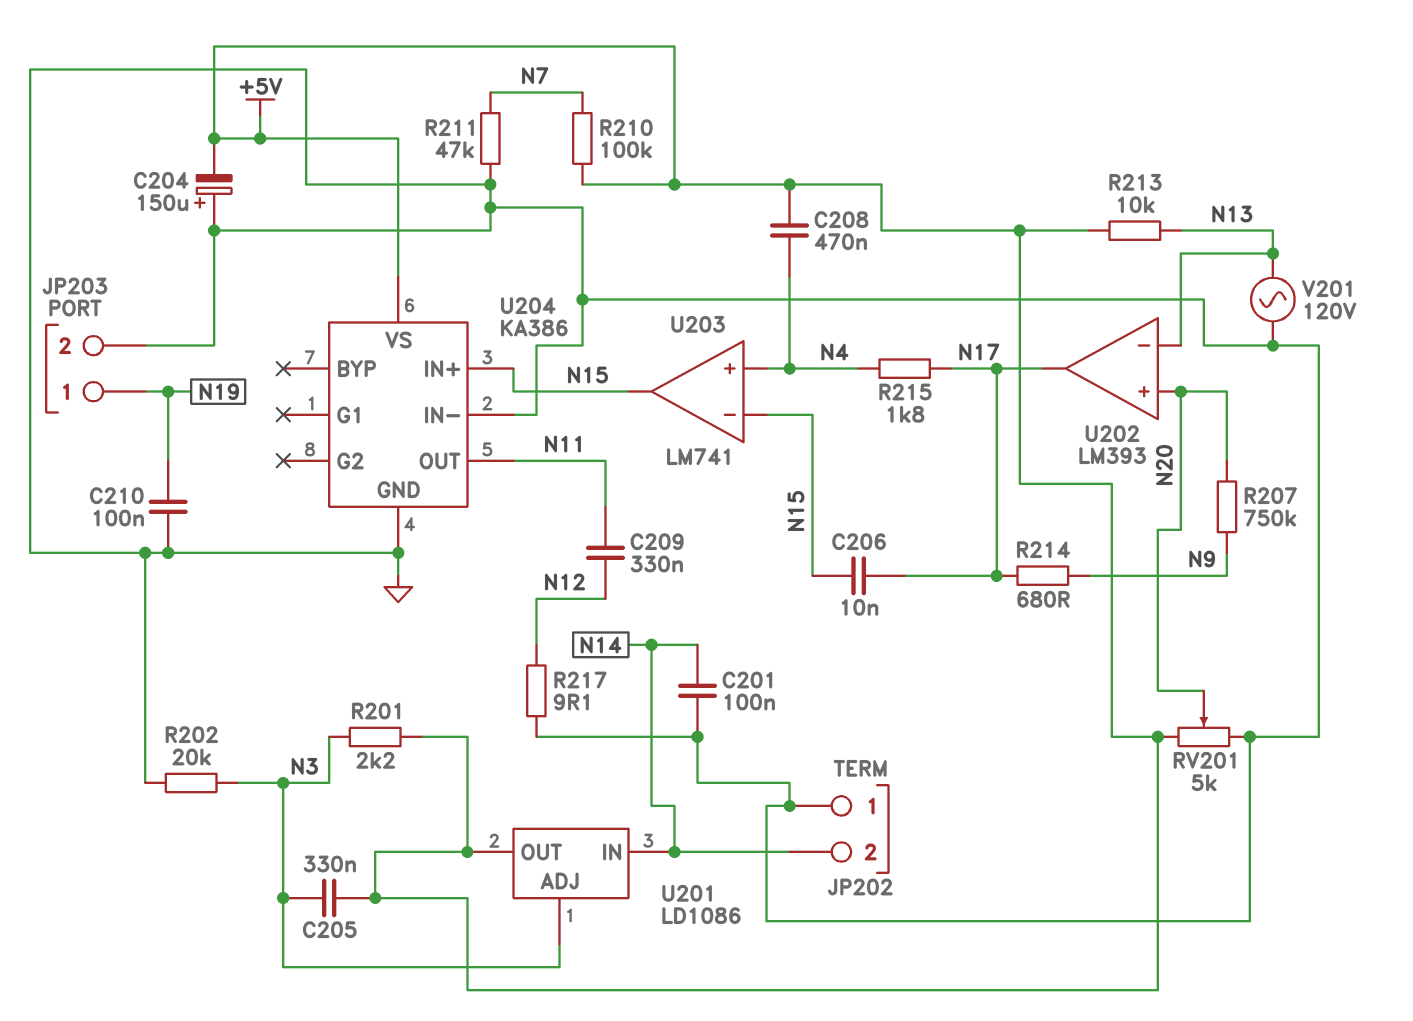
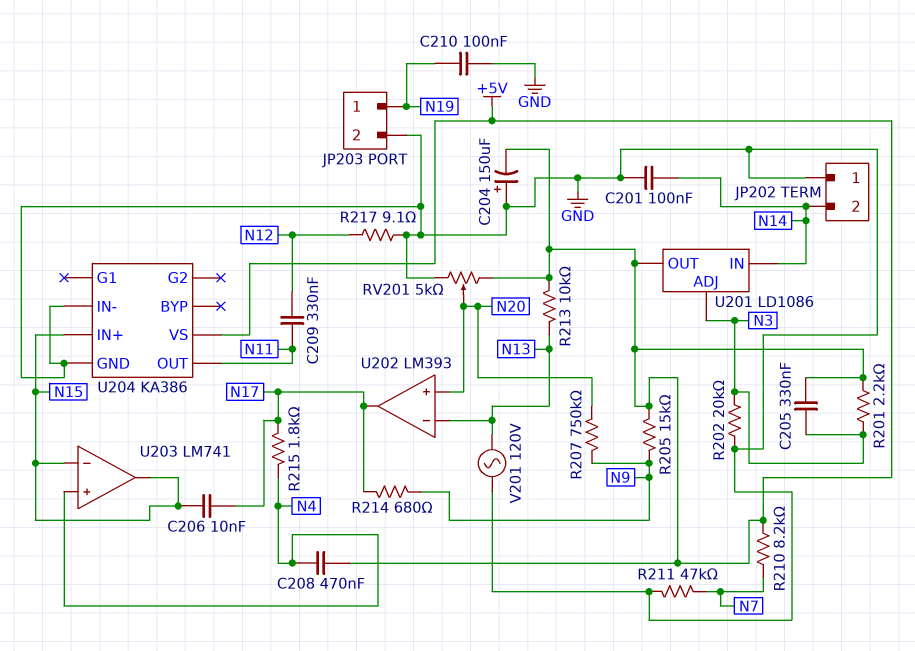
R205: none -> 15k (+5V, N9)
R210: 100k (+5V, N7) -> 8.2k (+5V, N7)

